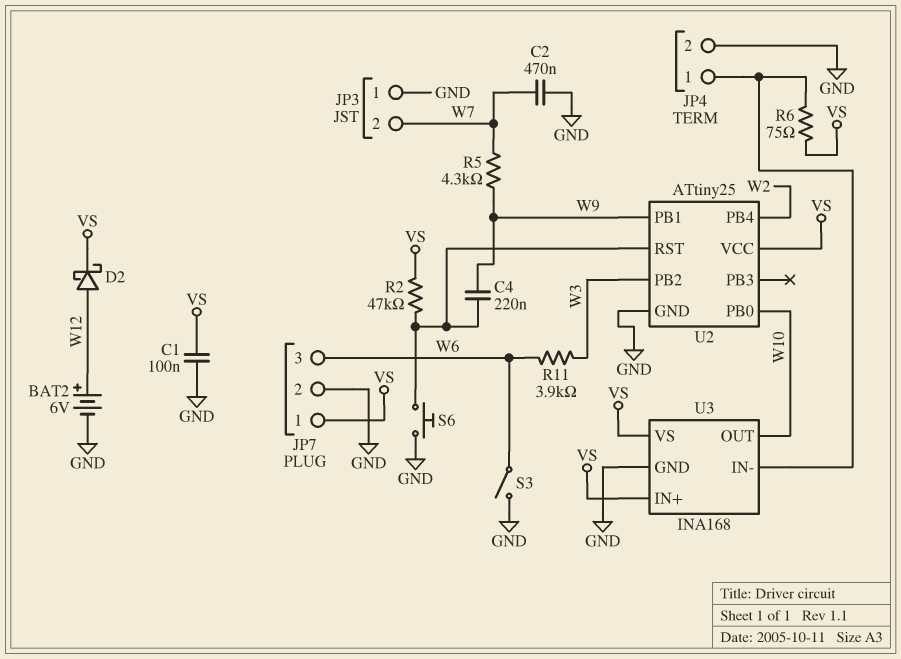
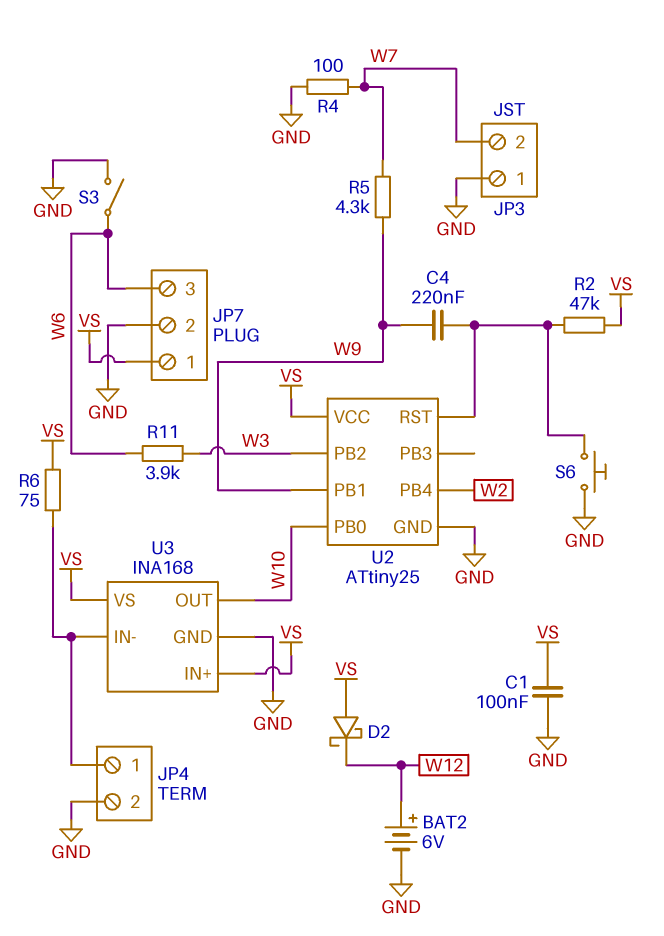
C2: 470nF (GND, W7) -> none
D2: schottky (A W12, K VS) -> schottky (A VS, K W12)
R4: none -> 100 (GND, W7)

